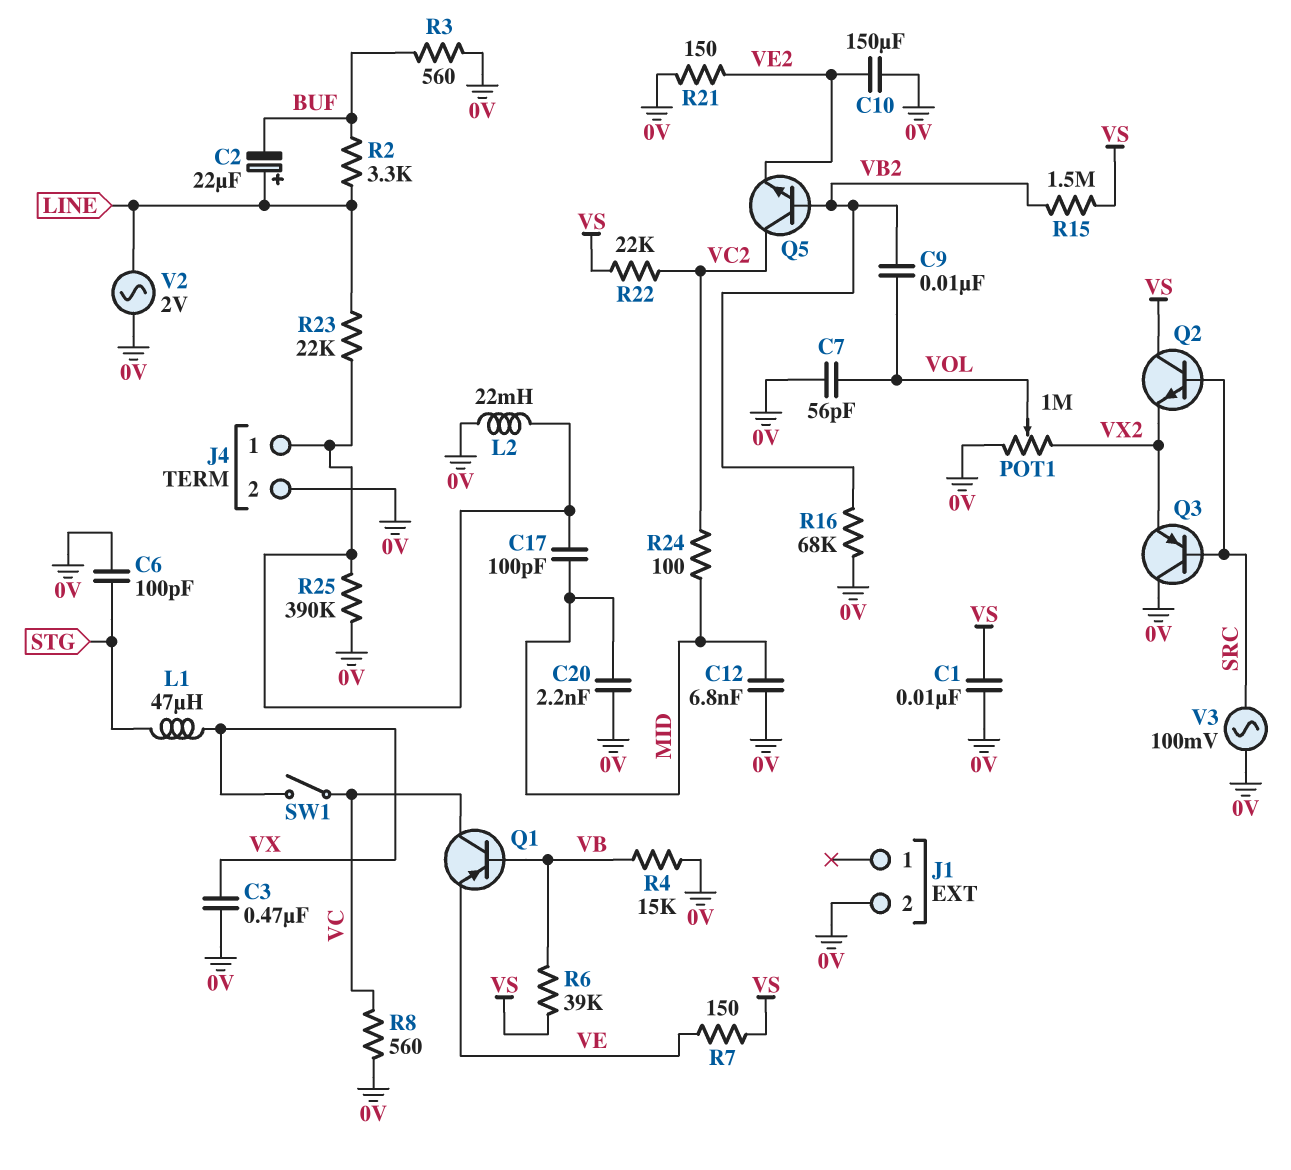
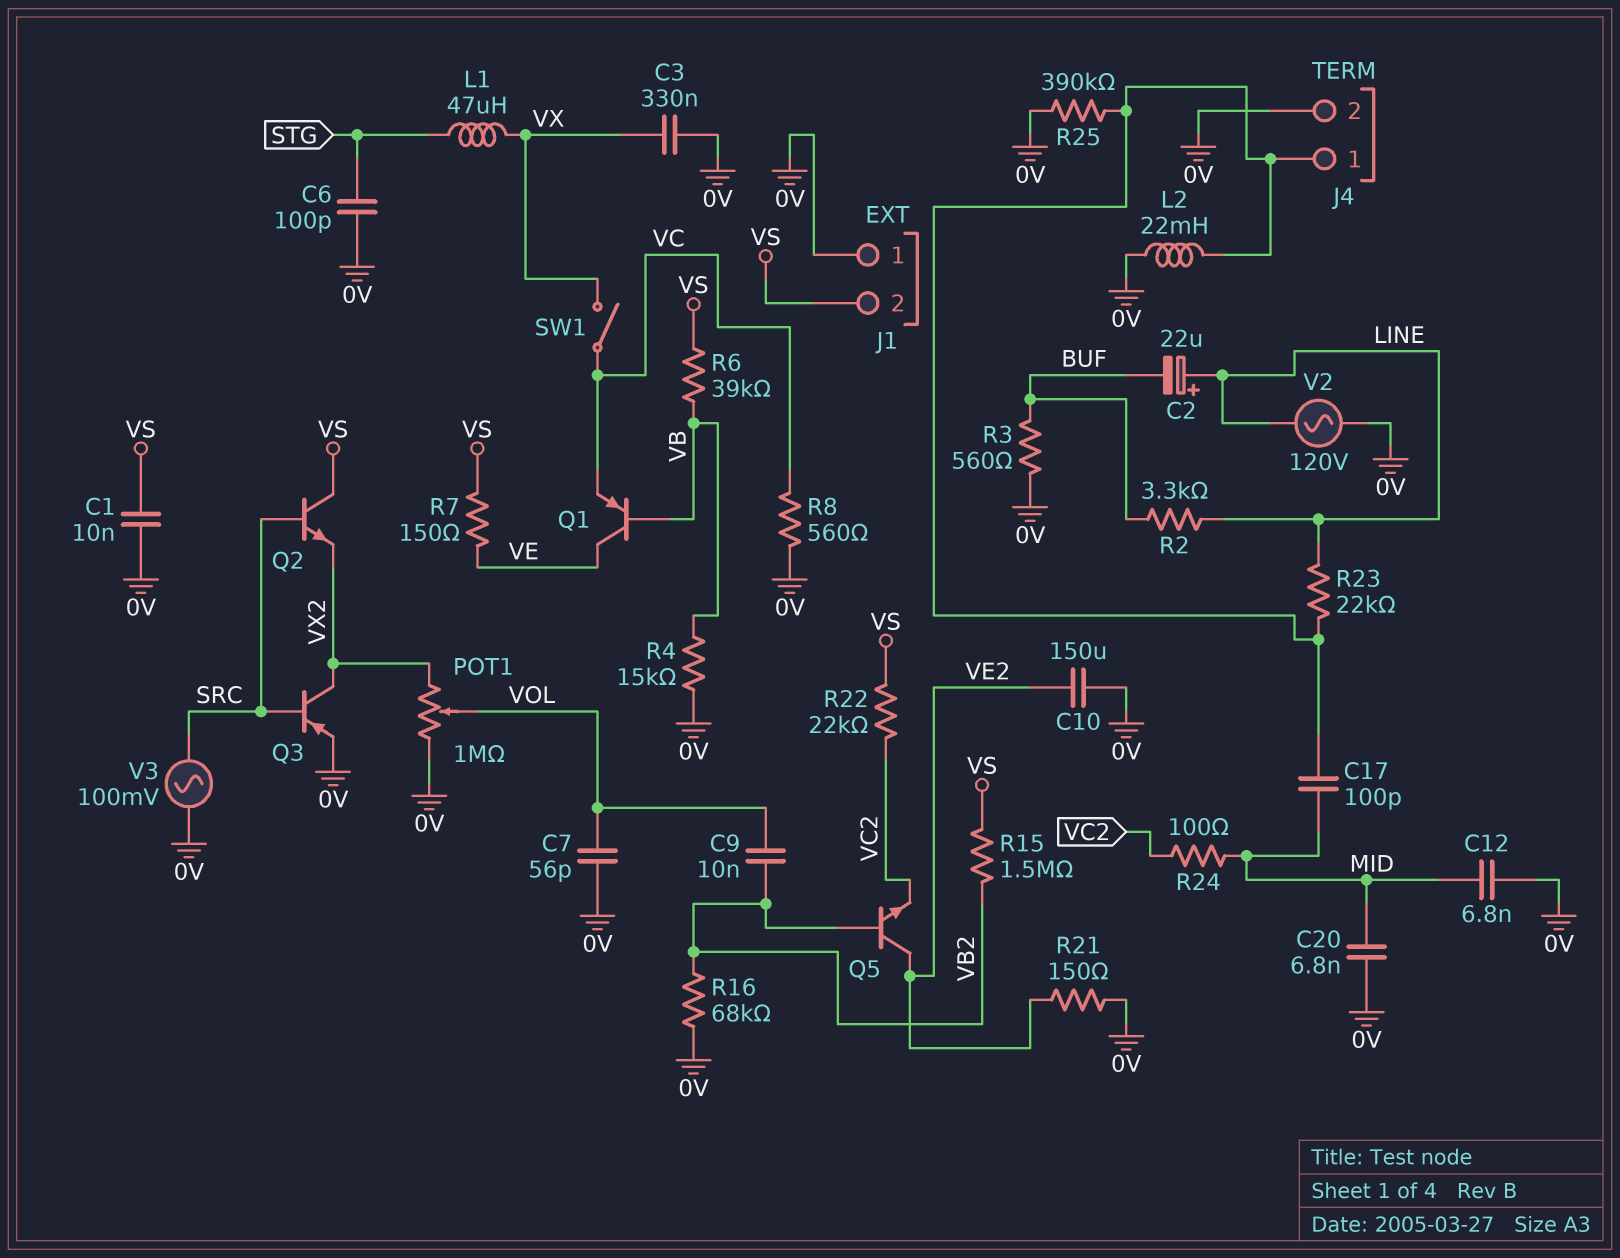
C3: 470nF (0V, VX) -> 330nF (0V, VX)
C20: 2.2nF (0V, MID) -> 6.8nF (0V, MID)
J1 pin 1: none -> 0V
J1 pin 2: 0V -> VS
Q1: PNP (B VB, C VC, E VE) -> PNP (B VB, C VE, E VC)
Q3: PNP (B SRC, C 0V, E VX2) -> PNP (B SRC, C VX2, E 0V)
Q5: NPN (B VB2, C VC2, E VE2) -> NPN (B VB2, C VE2, E VC2)
V2: AC 2V (0V, LINE) -> AC 120V (0V, LINE)

